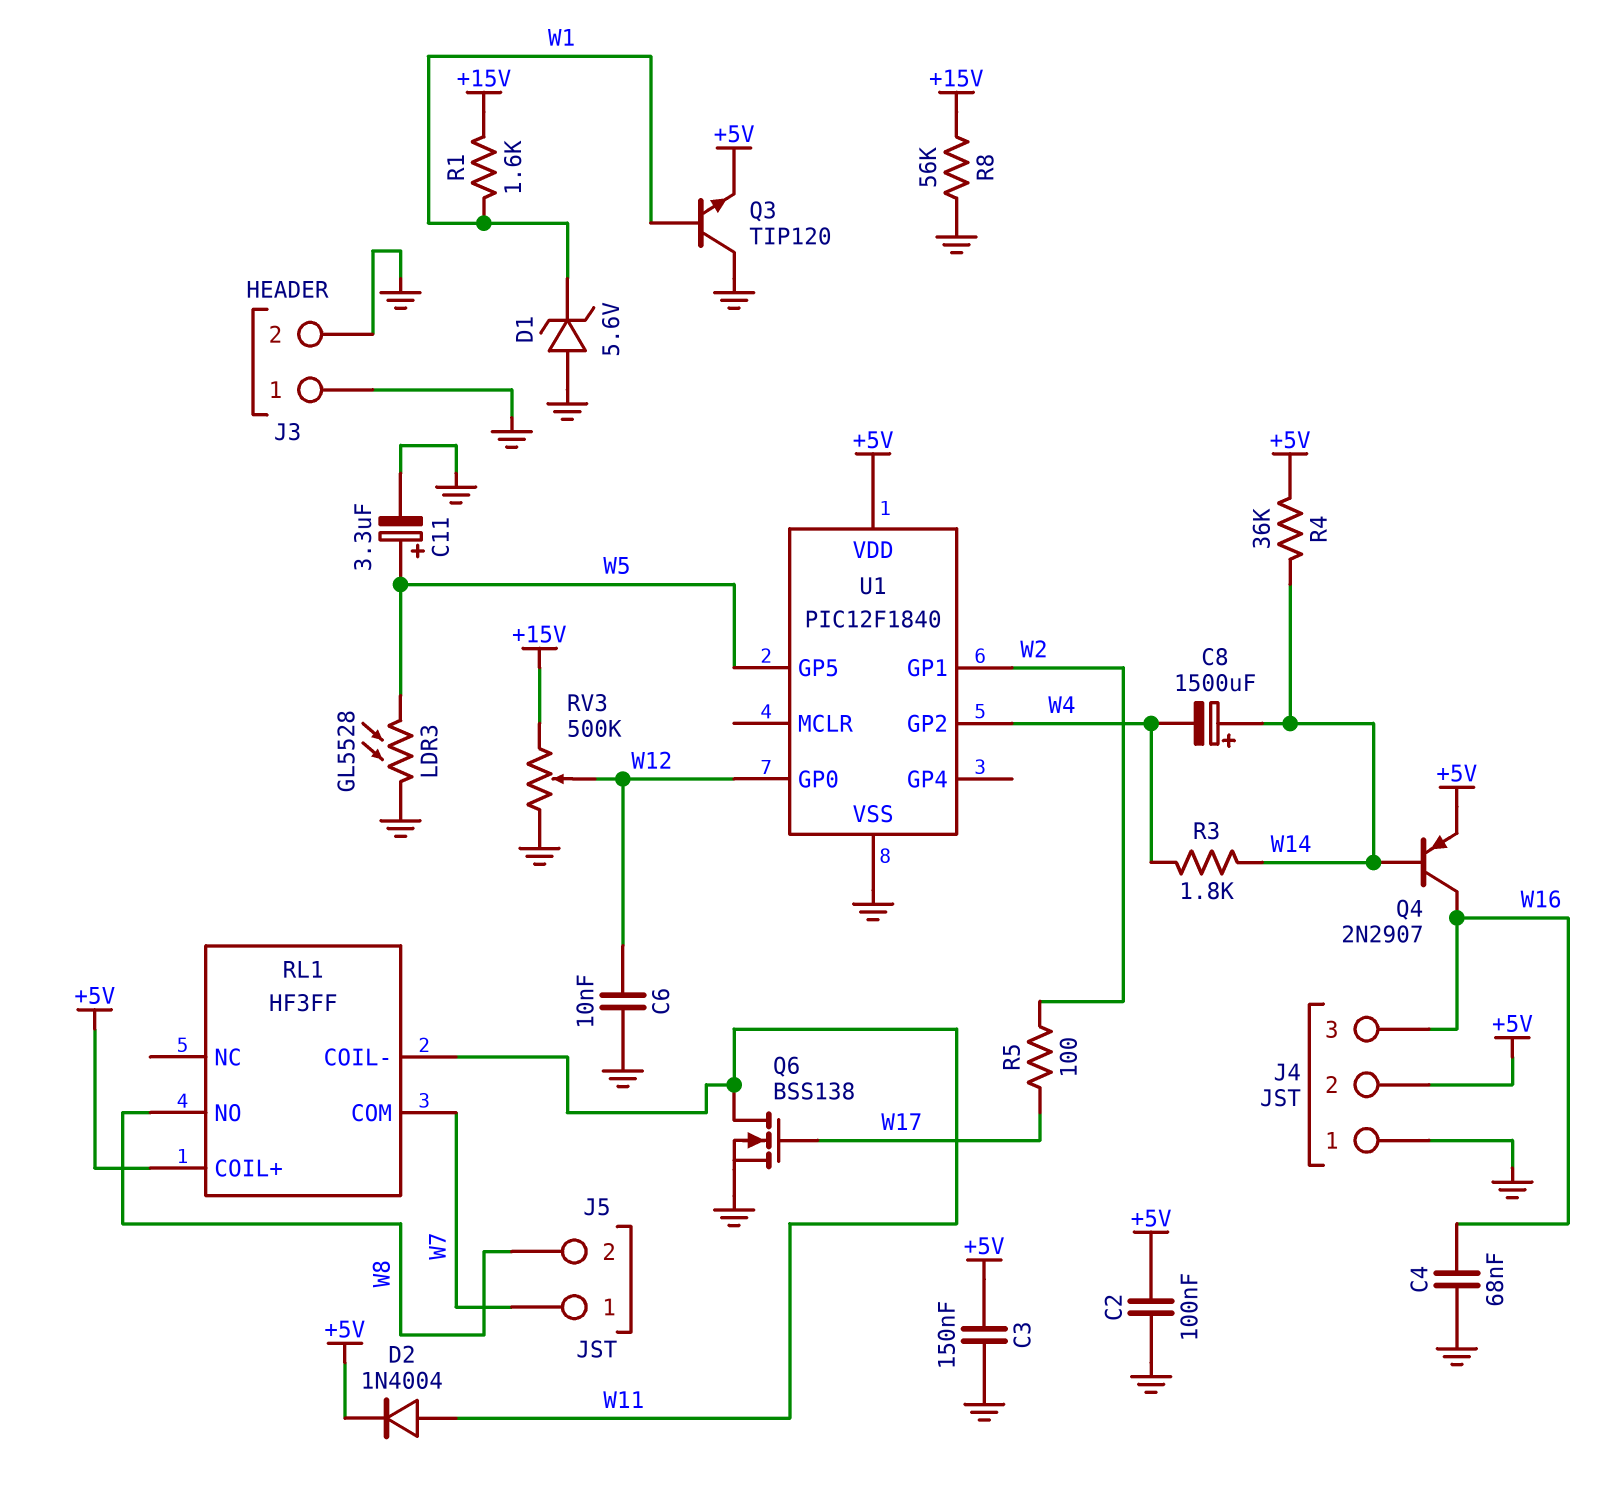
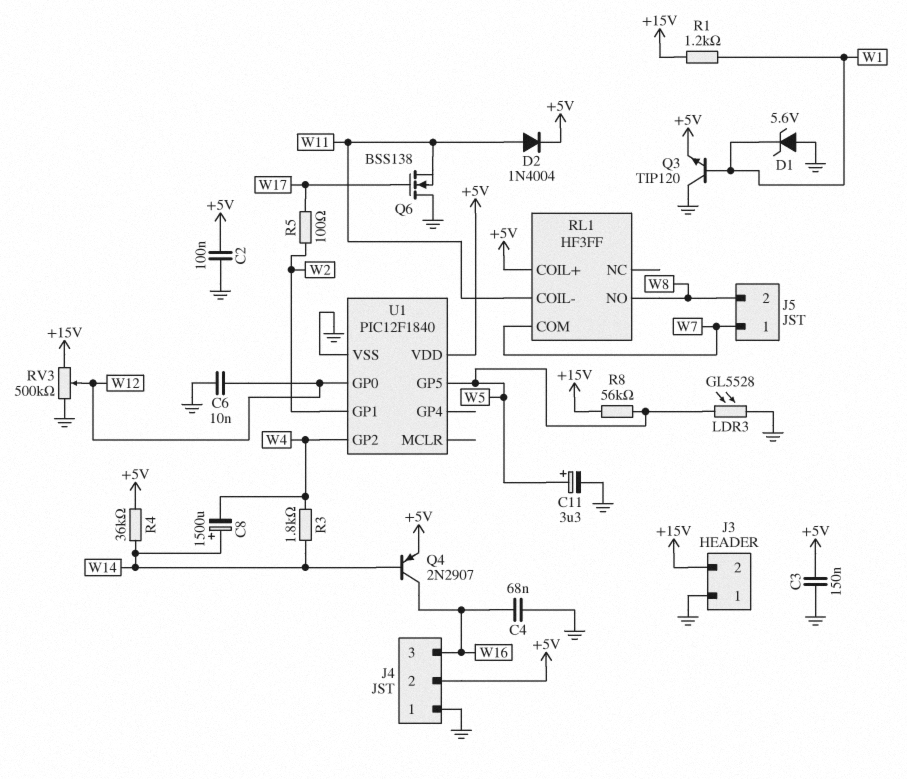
J3 pin 2: GND -> +15V
Q6: NMOS BSS138 (G W17, D W11, S GND) -> NMOS BSS138 (G W17, D GND, S W11)
R1: 1.6k (+15V, W1) -> 1.2k (+15V, W1)
R8: 56k (+15V, GND) -> 56k (+15V, W5)

